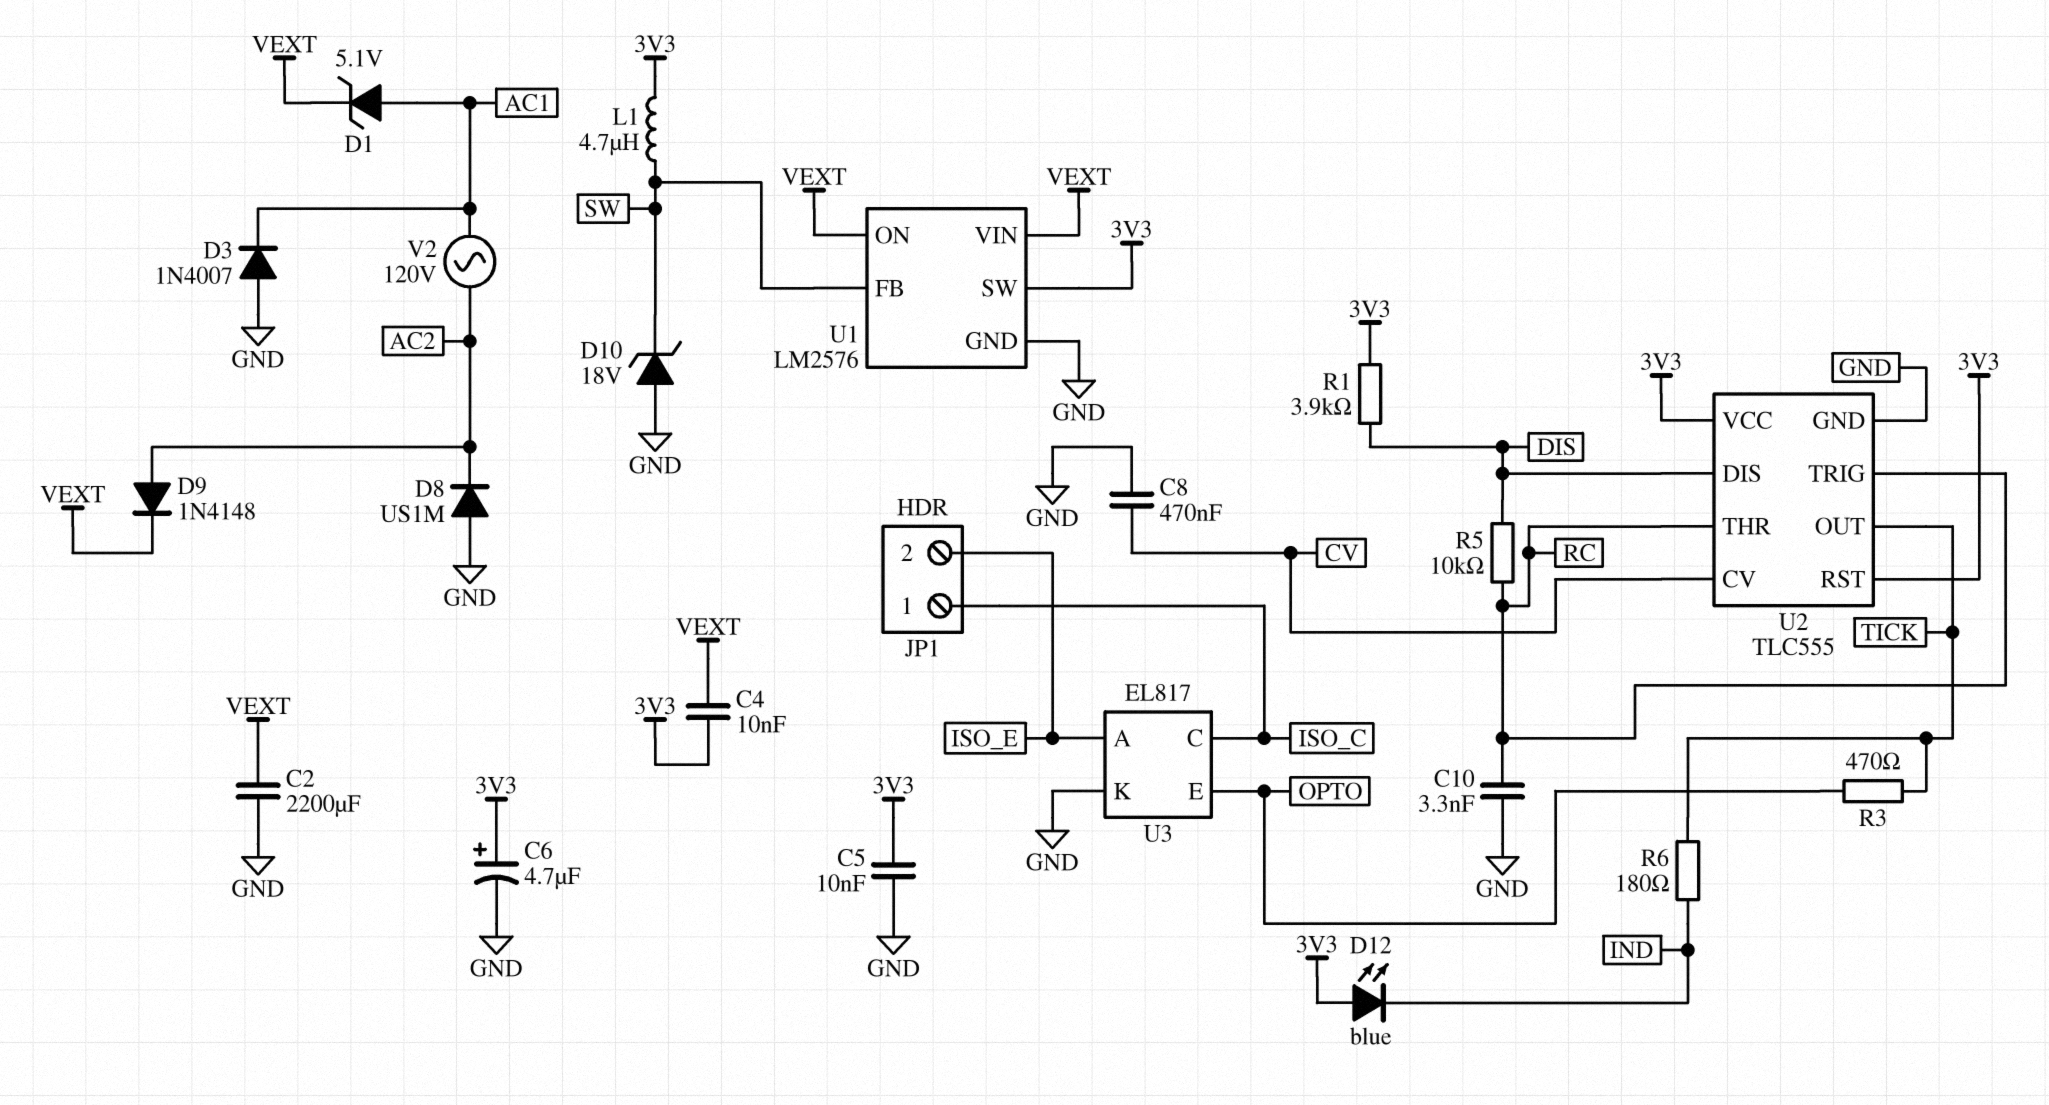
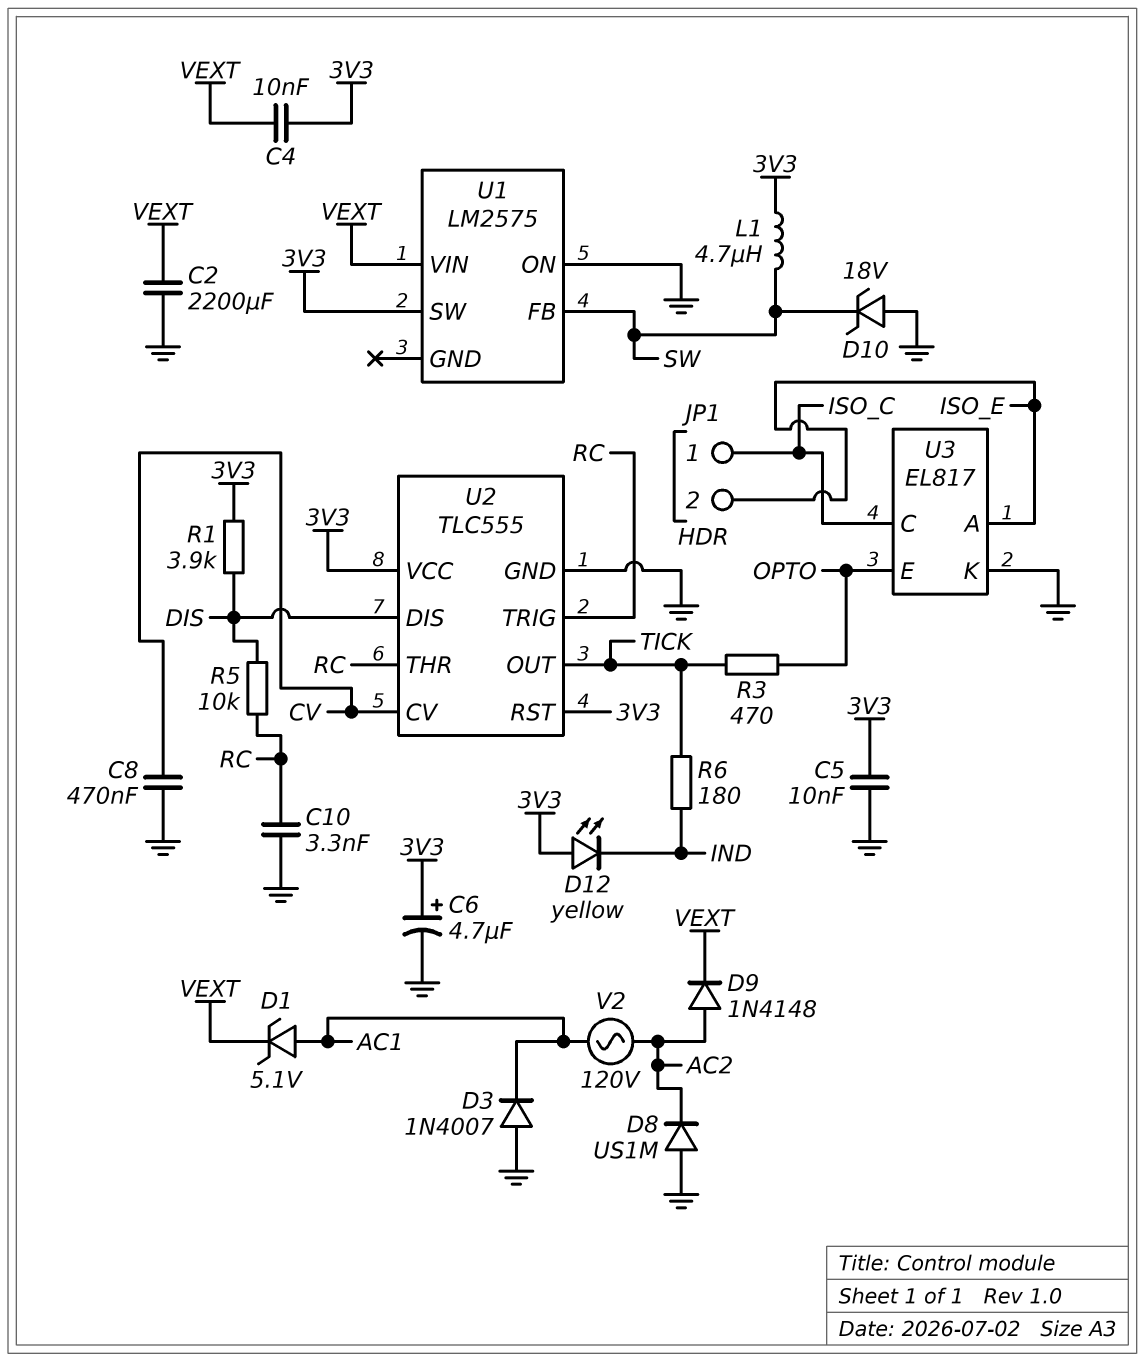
D12: LED blue (A 3V3, K IND) -> LED yellow (A 3V3, K IND)
U1: LM2576 -> LM2575
U1 pin GND: GND -> none
U1 pin ON: VEXT -> GND

